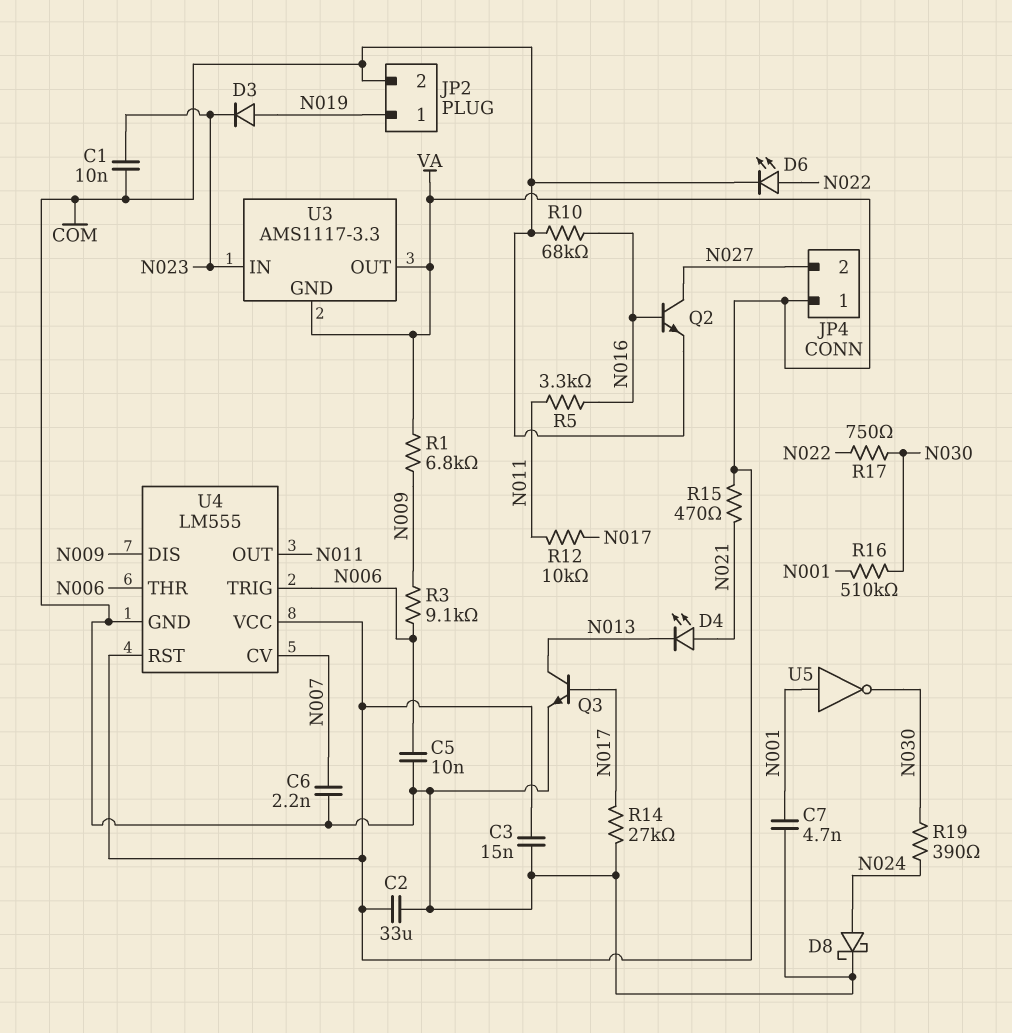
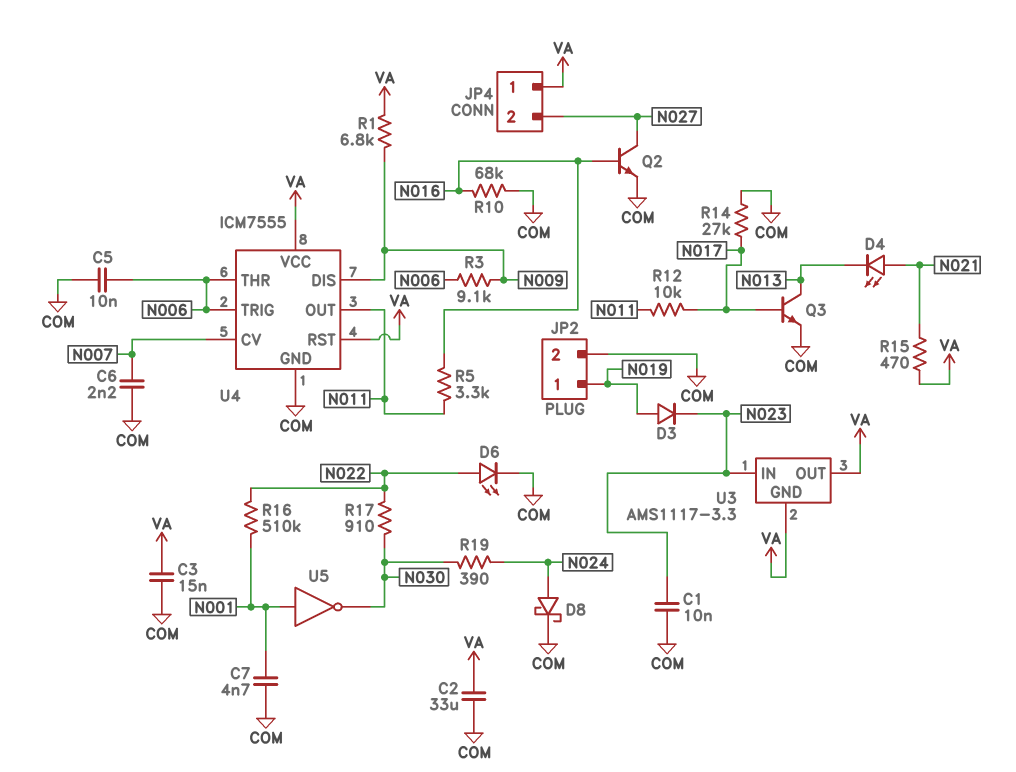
R16: 510k (N001, N030) -> 510k (N001, N022)
R17: 750 (N022, N030) -> 910 (N022, N030)
U4: LM555 -> ICM7555

